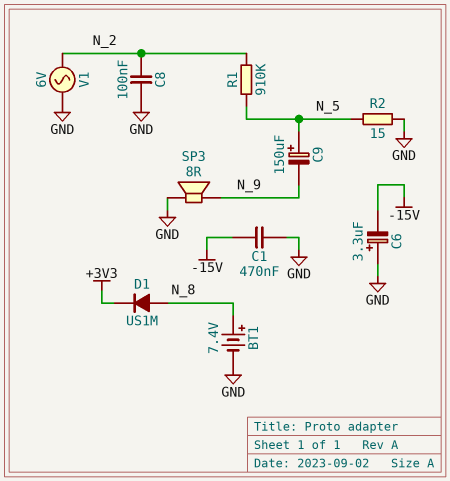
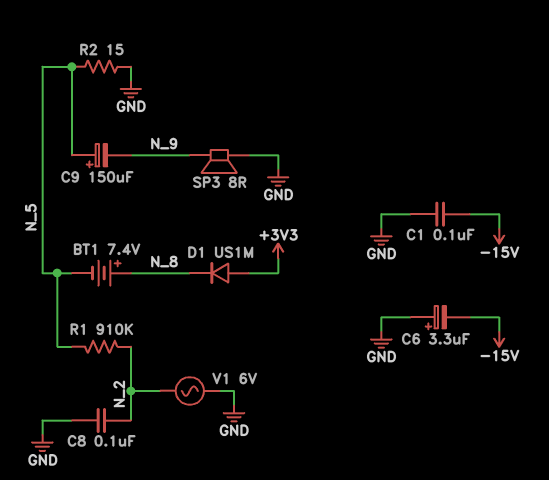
BT1: 7.4V (plus N_8, minus GND) -> 7.4V (plus N_8, minus N_5)
C1: 470nF (-15V, GND) -> 100nF (-15V, GND)
D1: diode US1M (A N_8, K +3V3) -> diode US1M (A +3V3, K N_8)

